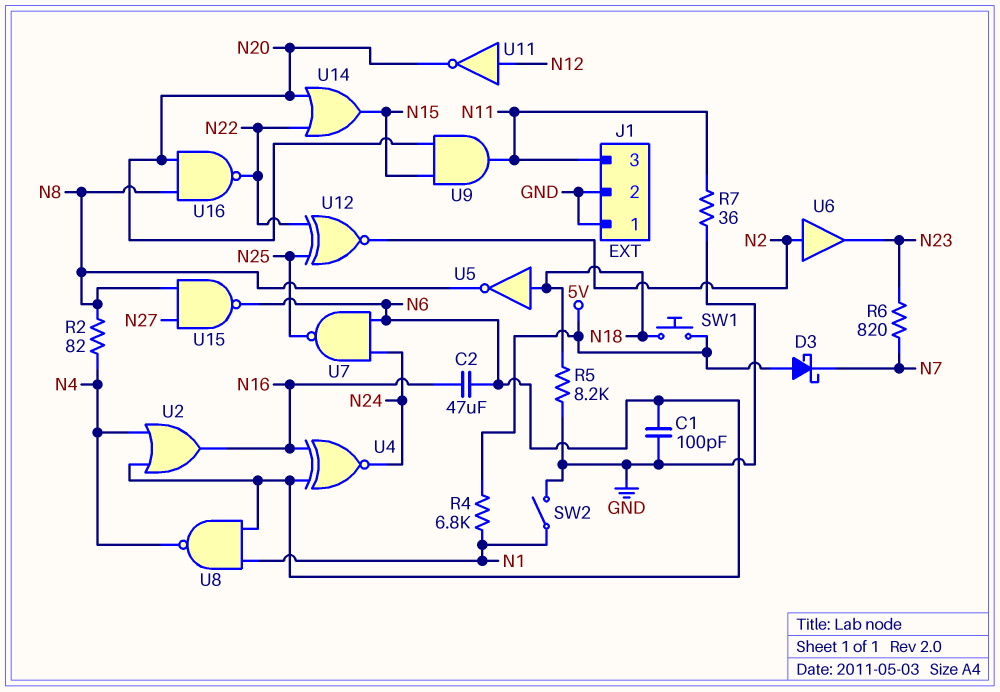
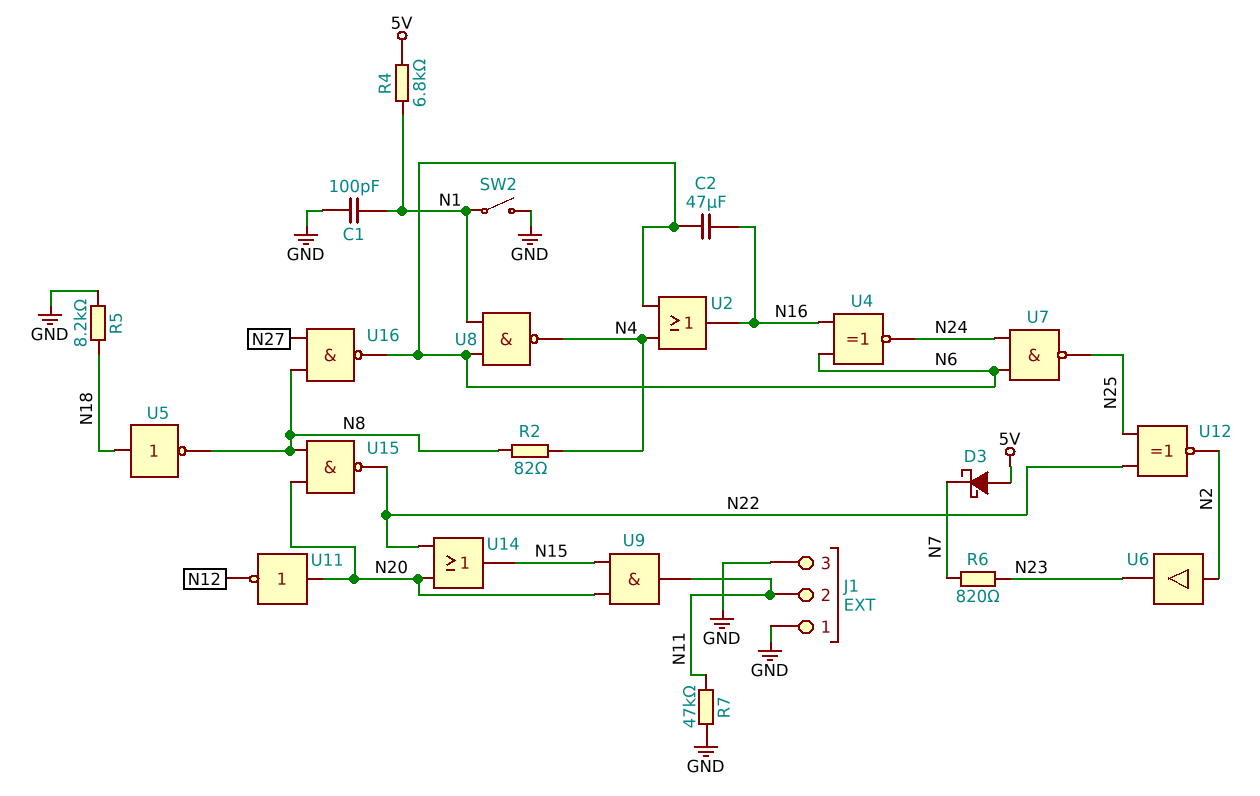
C1: 100pF (GND, N6) -> 100pF (GND, N1)
J1 pin 2: GND -> N11
J1 pin 3: N11 -> GND
R7: 36 (GND, N11) -> 47k (GND, N11)
SW1: button (5V, N18) -> none
U11: NOT (in N12, out N20) -> NOT (in N20, out N12)
U15: NAND (in N8, in N27, out N6) -> NAND (in N8, in N20, out N22)
U16: NAND (in N8, in N20, out N22) -> NAND (in N8, in N27, out N6)

